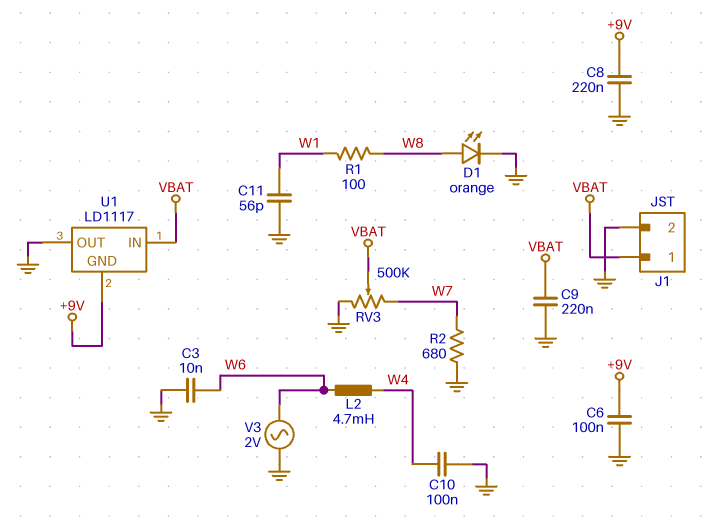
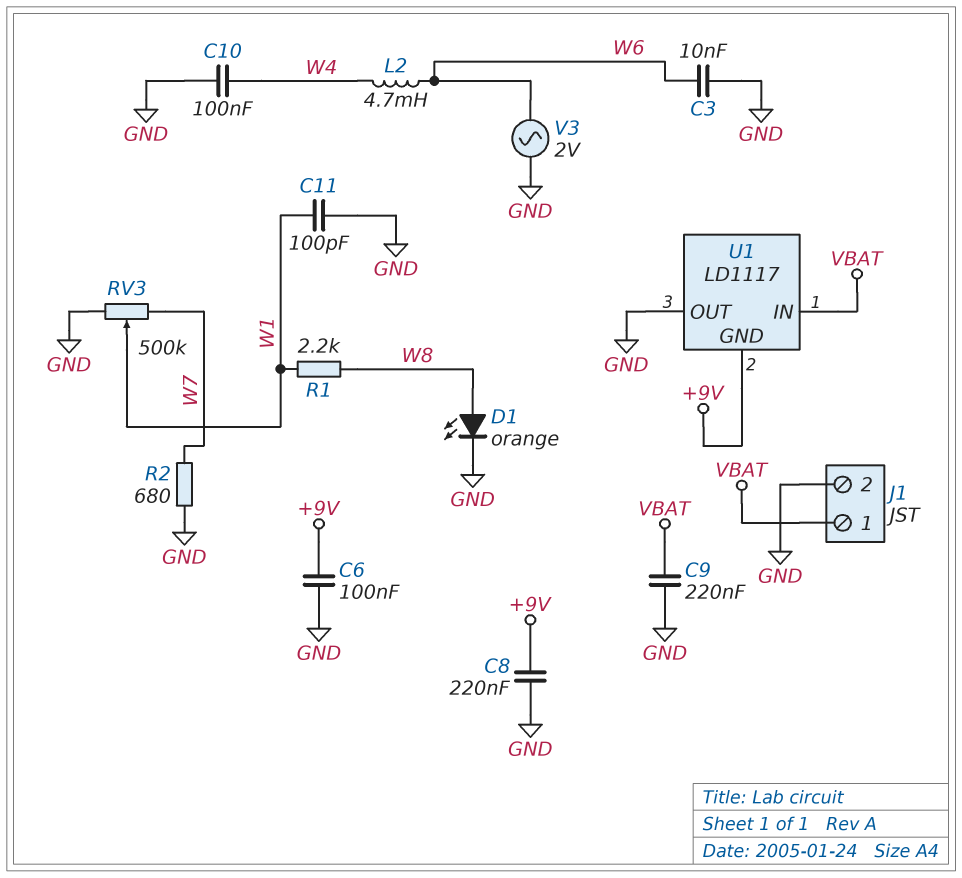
C11: 56pF (GND, W1) -> 100pF (GND, W1)
R1: 100 (W1, W8) -> 2.2k (W1, W8)
RV3: 500k (GND, W7, wiper VBAT) -> 500k (GND, W7, wiper W1)

